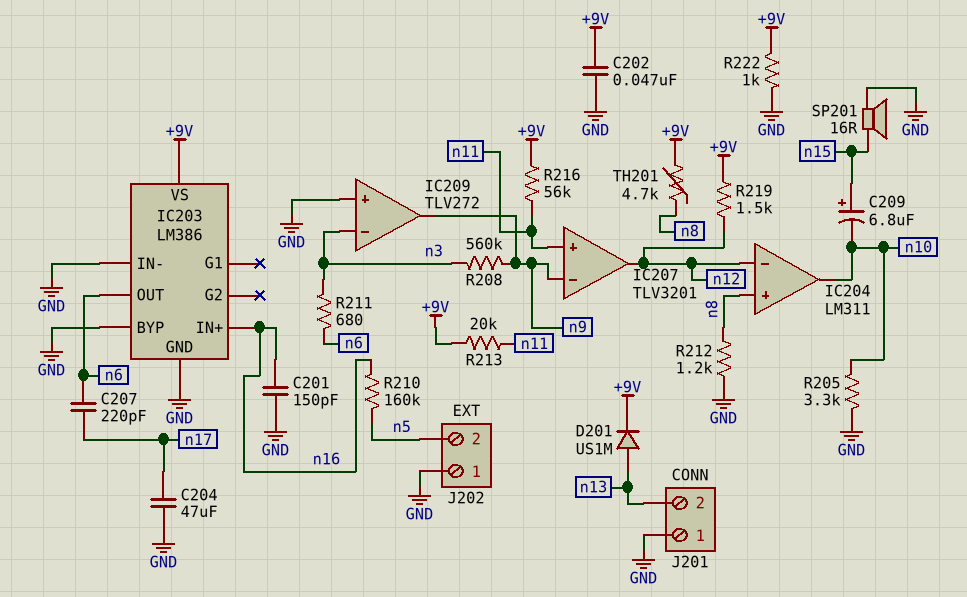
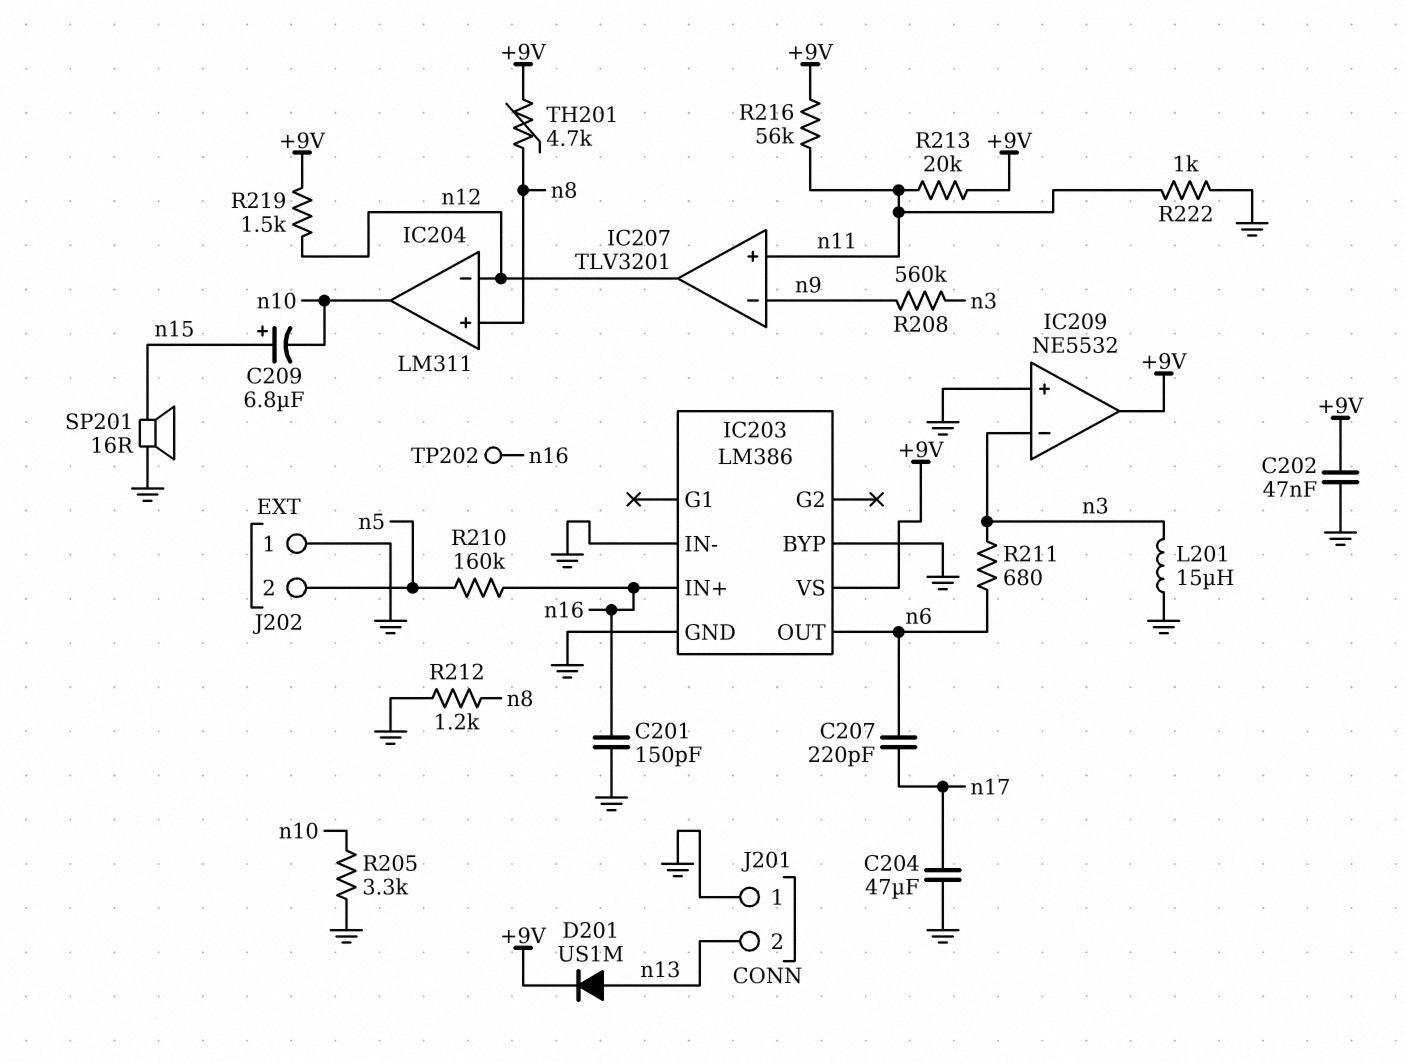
IC209: TLV272 -> NE5532
IC209 pin out: n9 -> +9V
L201: none -> 15uH (GND, n3)
R222: 1k (+9V, GND) -> 1k (GND, n11)
TP202: none -> test point (n16)

